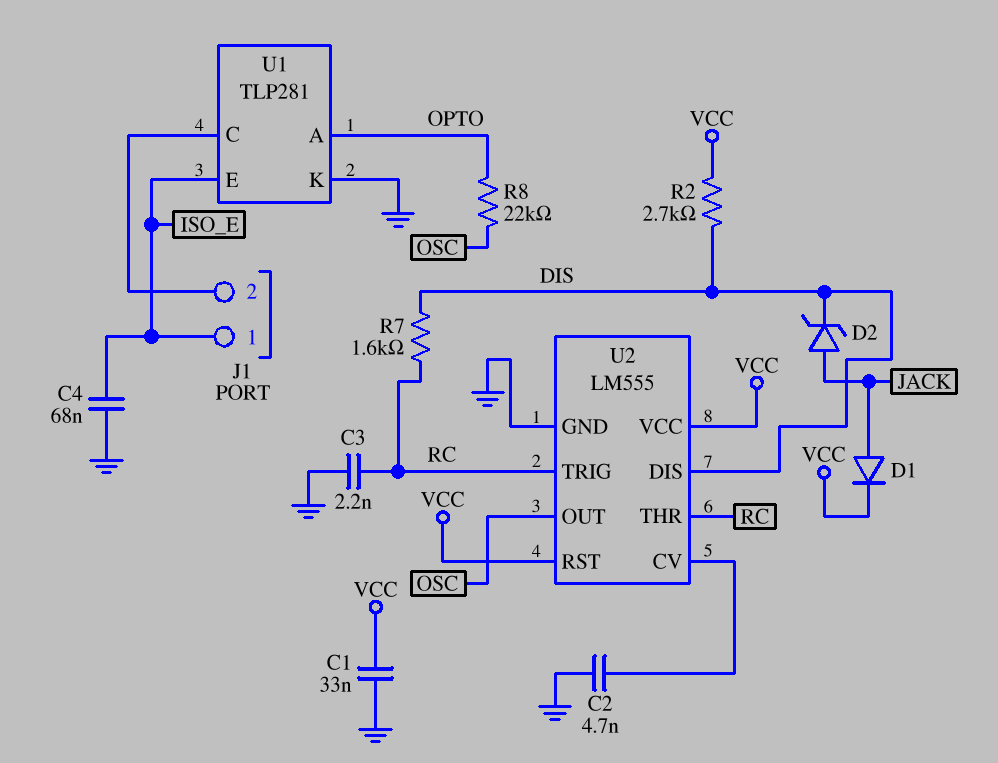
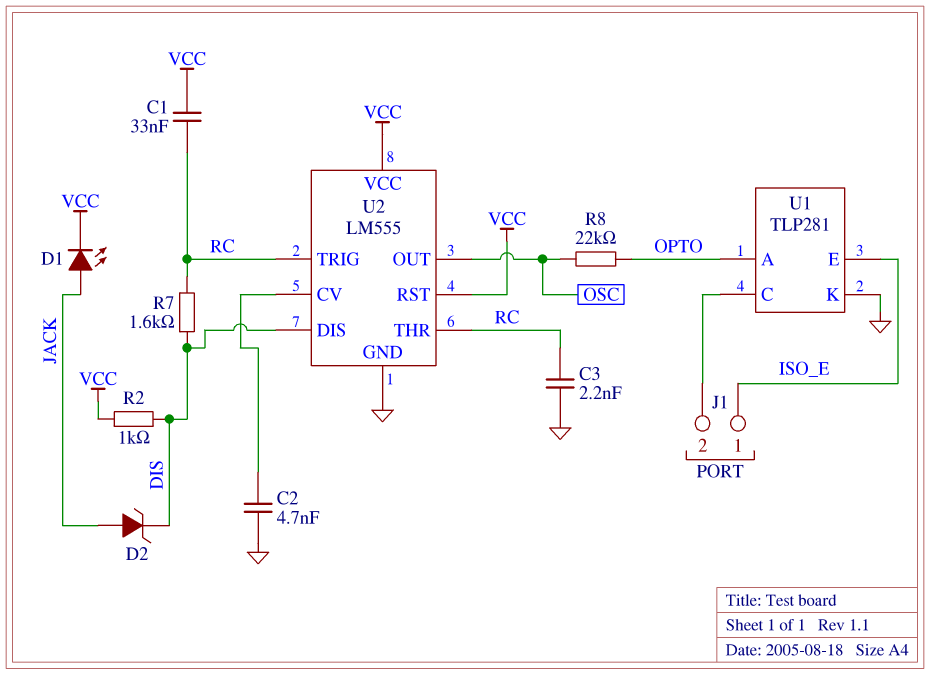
C1: 33nF (GND, VCC) -> 33nF (RC, VCC)
C4: 68nF (GND, ISO_E) -> none
D1: diode (A JACK, K VCC) -> LED (A JACK, K VCC)
R2: 2.7k (DIS, VCC) -> 1k (DIS, VCC)

